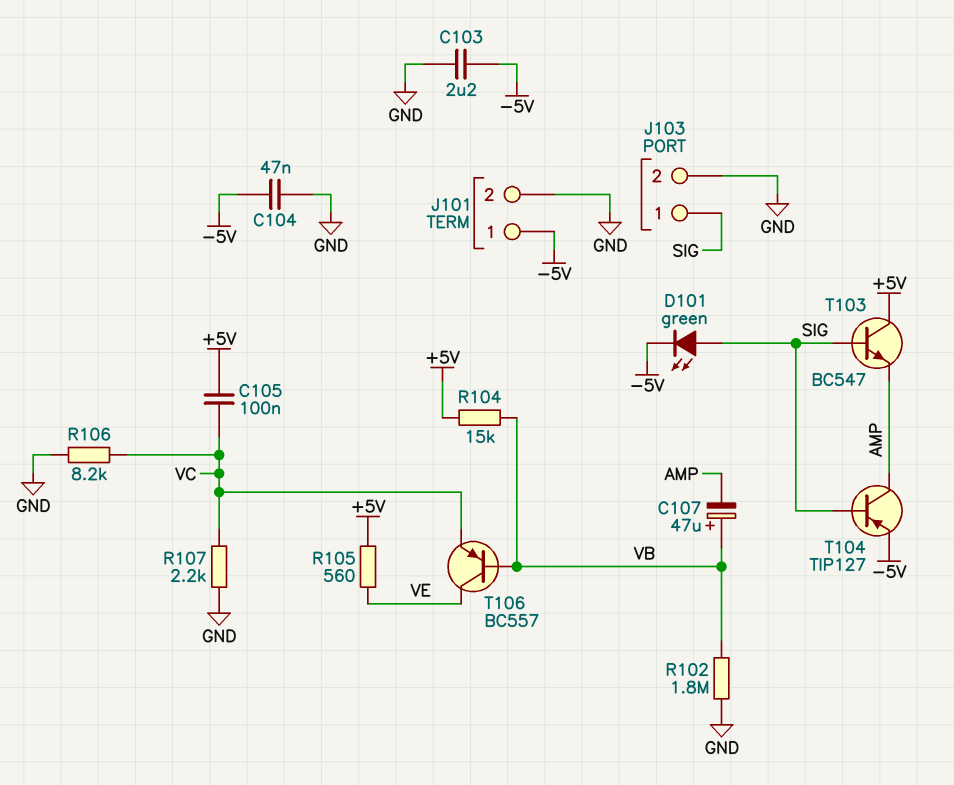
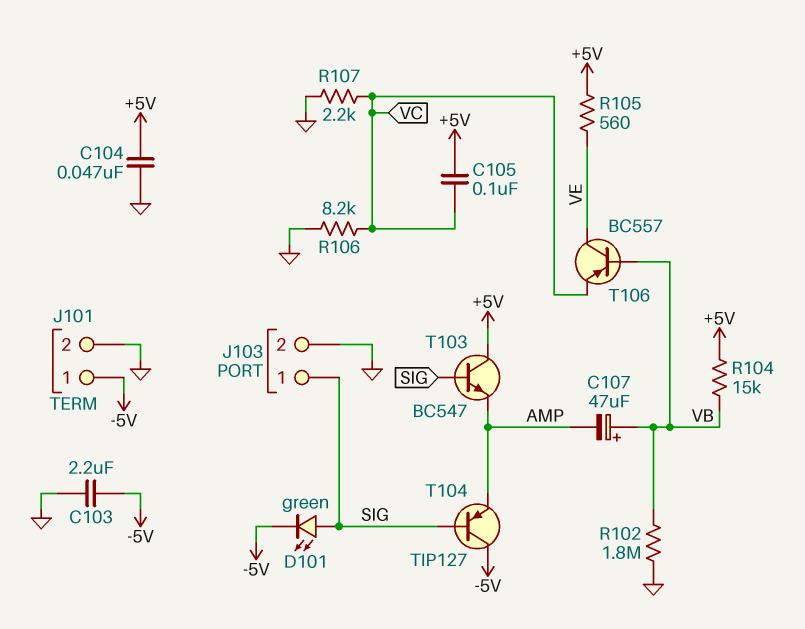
C104: 47nF (-5V, GND) -> 47nF (+5V, GND)
T104: PNP TIP127 (B SIG, C AMP, E -5V) -> PNP TIP127 (B SIG, C -5V, E AMP)

